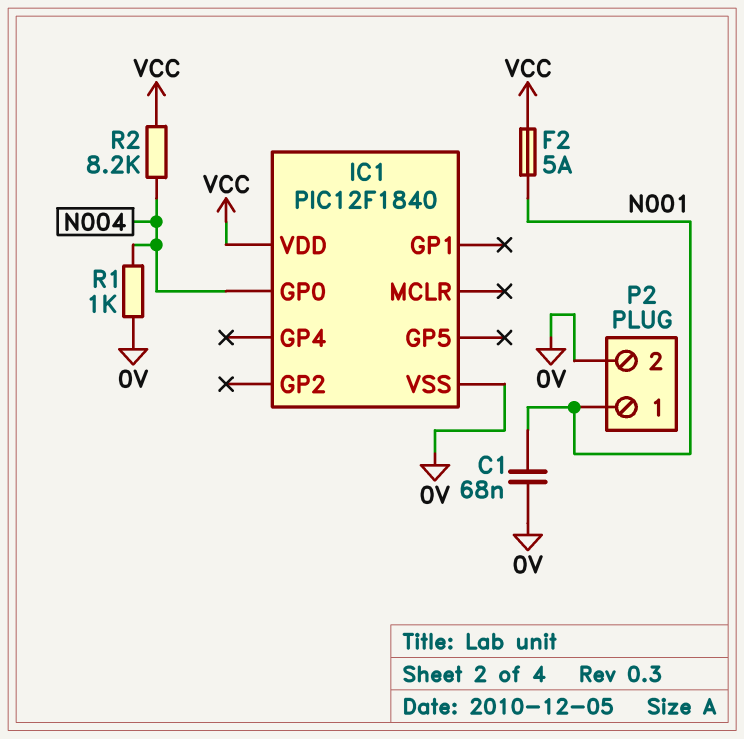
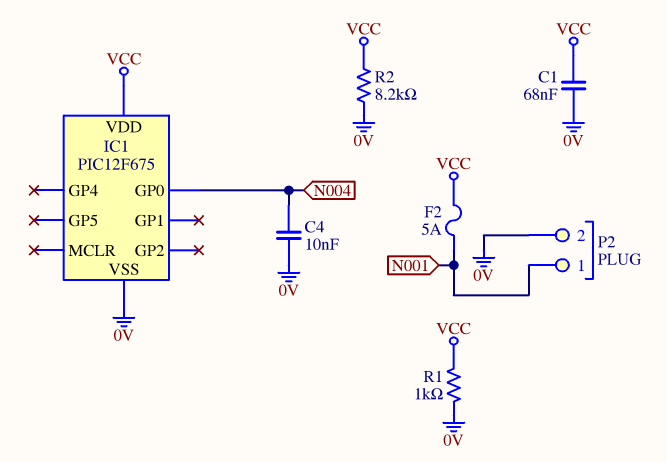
C1: 68nF (0V, N001) -> 68nF (0V, VCC)
C4: none -> 10nF (0V, N004)
IC1: PIC12F1840 -> PIC12F675
R1: 1k (0V, N004) -> 1k (0V, VCC)
R2: 8.2k (N004, VCC) -> 8.2k (0V, VCC)

